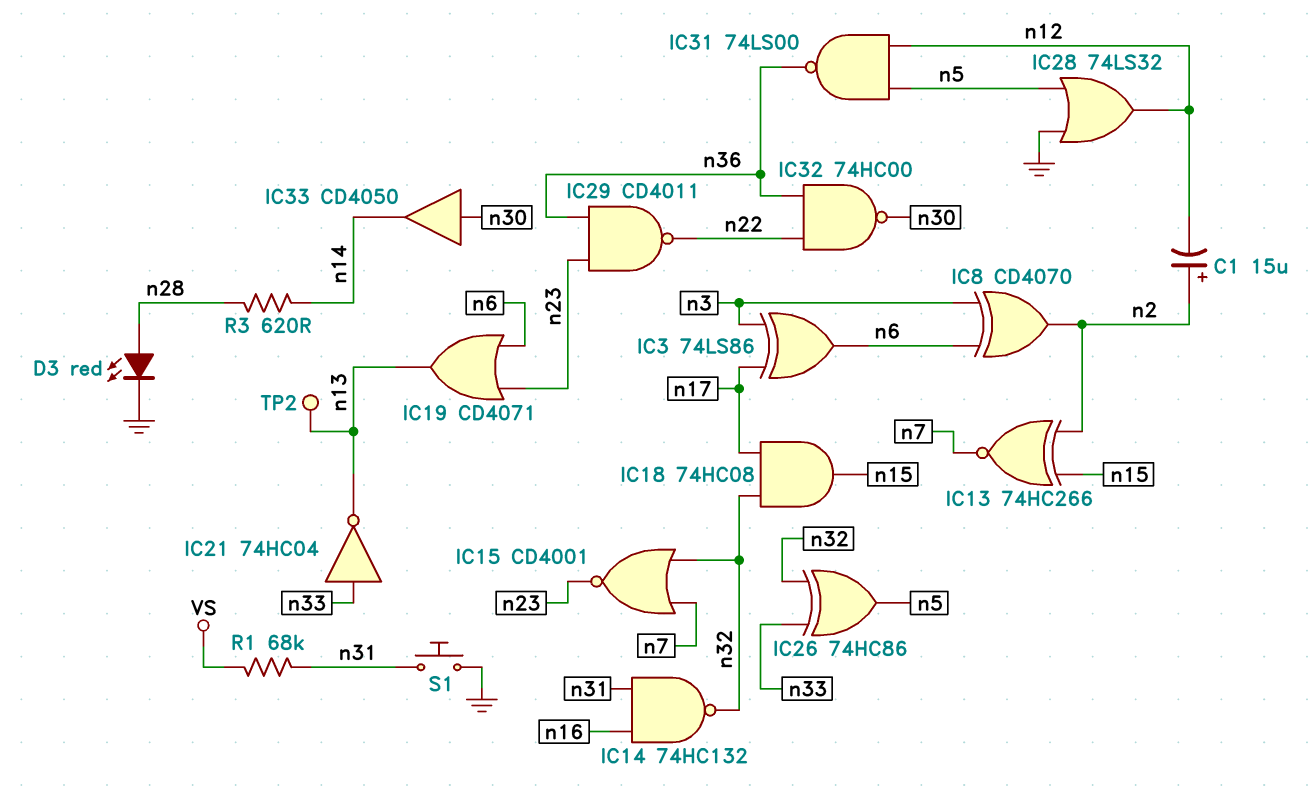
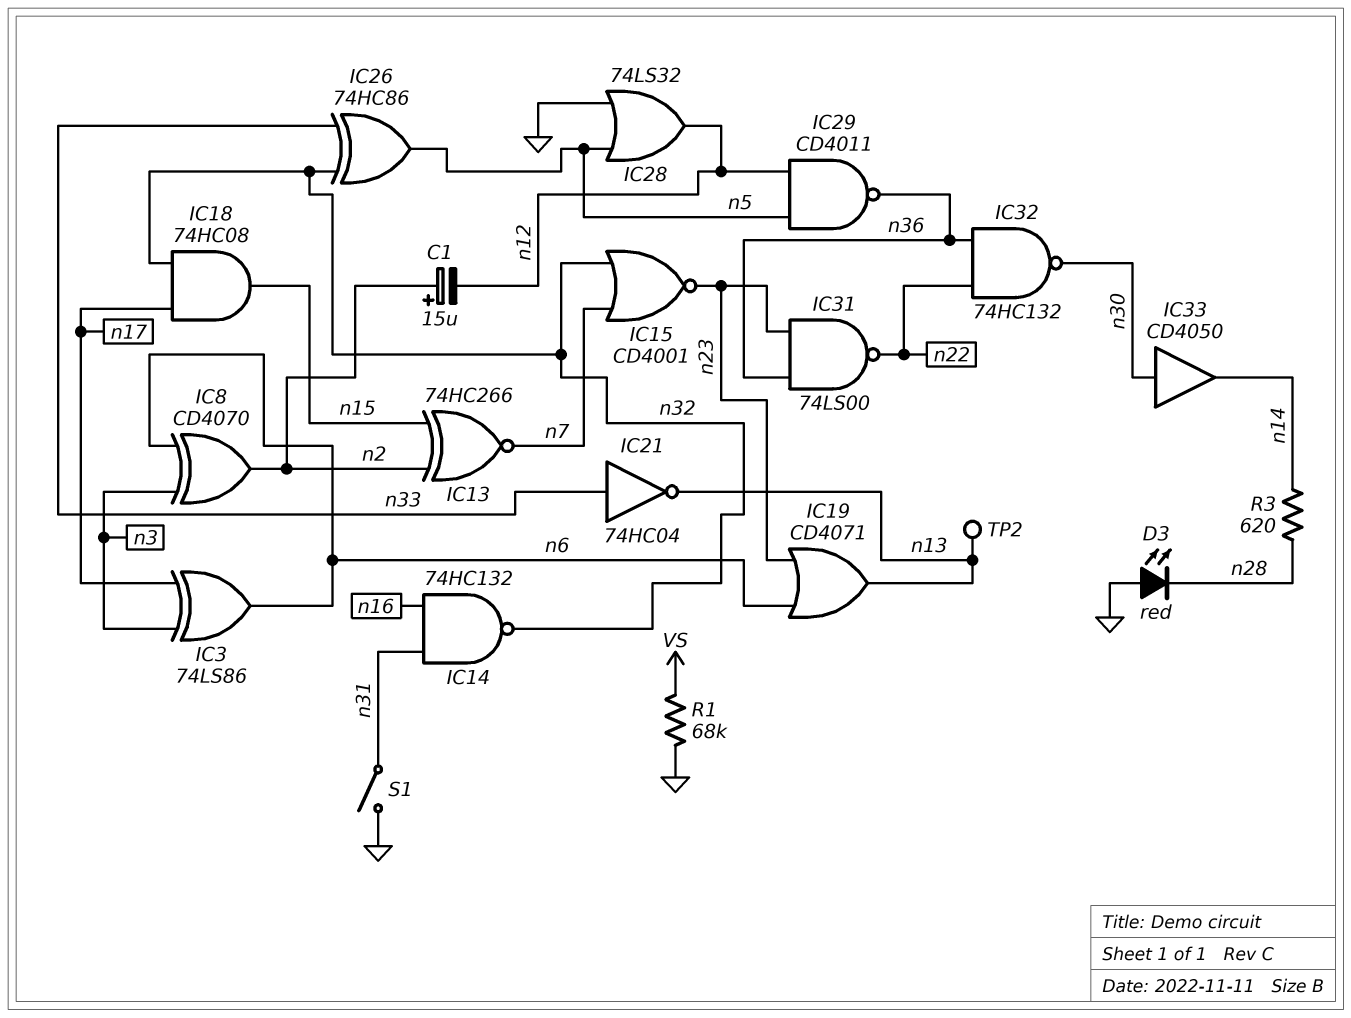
D3: LED red (A n28, K GND) -> LED red (A GND, K n28)
IC29: NAND CD4011 (in n23, in n36, out n22) -> NAND CD4011 (in n5, in n12, out n36)
IC31: NAND 74LS00 (in n5, in n12, out n36) -> NAND 74LS00 (in n23, in n36, out n22)
IC32: NAND 74HC00 (in n22, in n36, out n30) -> NAND 74HC132 (in n22, in n36, out n30)
R1: 68k (VS, n31) -> 68k (GND, VS)
S1: button (GND, n31) -> switch (GND, n31)

